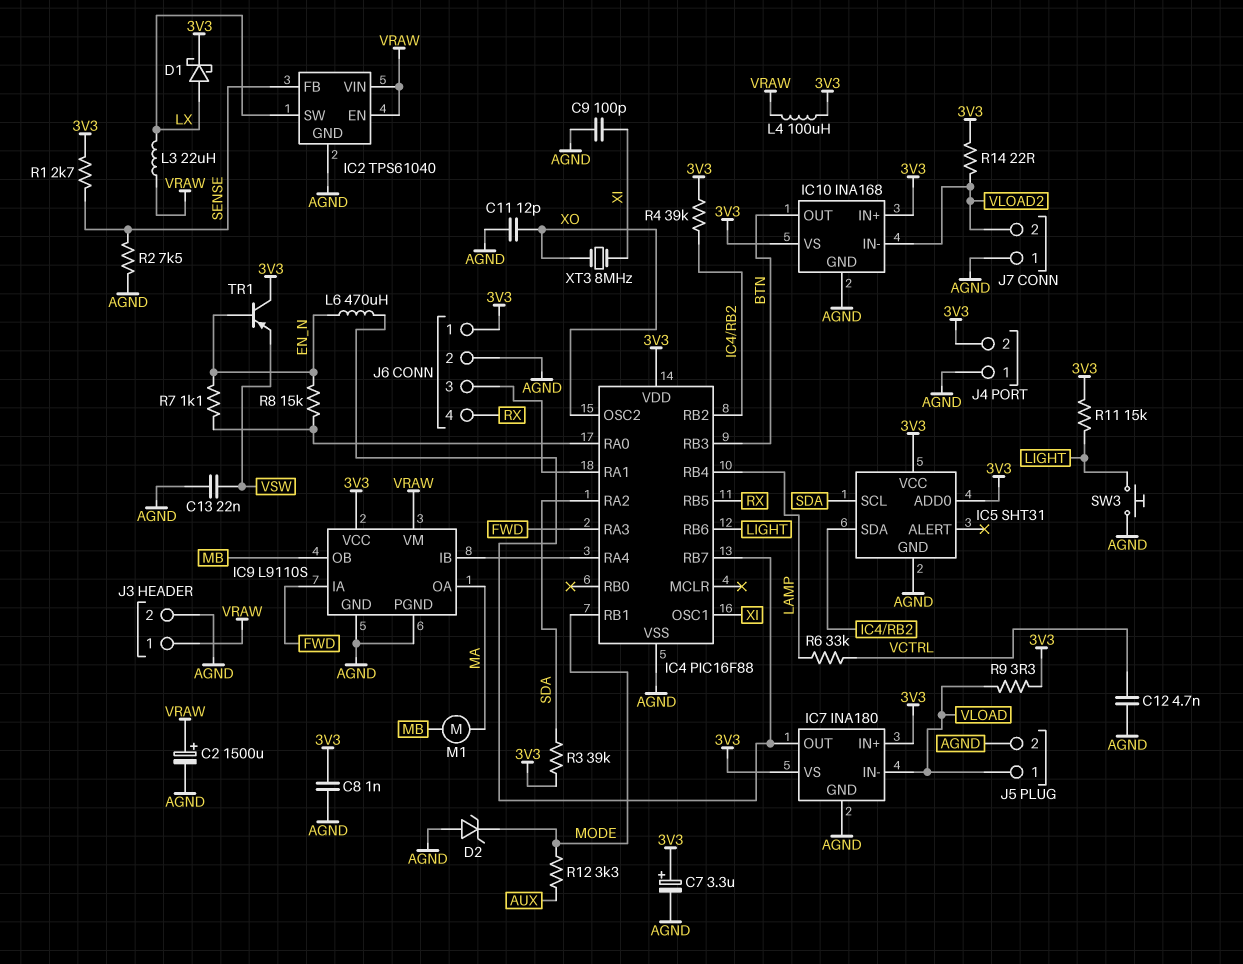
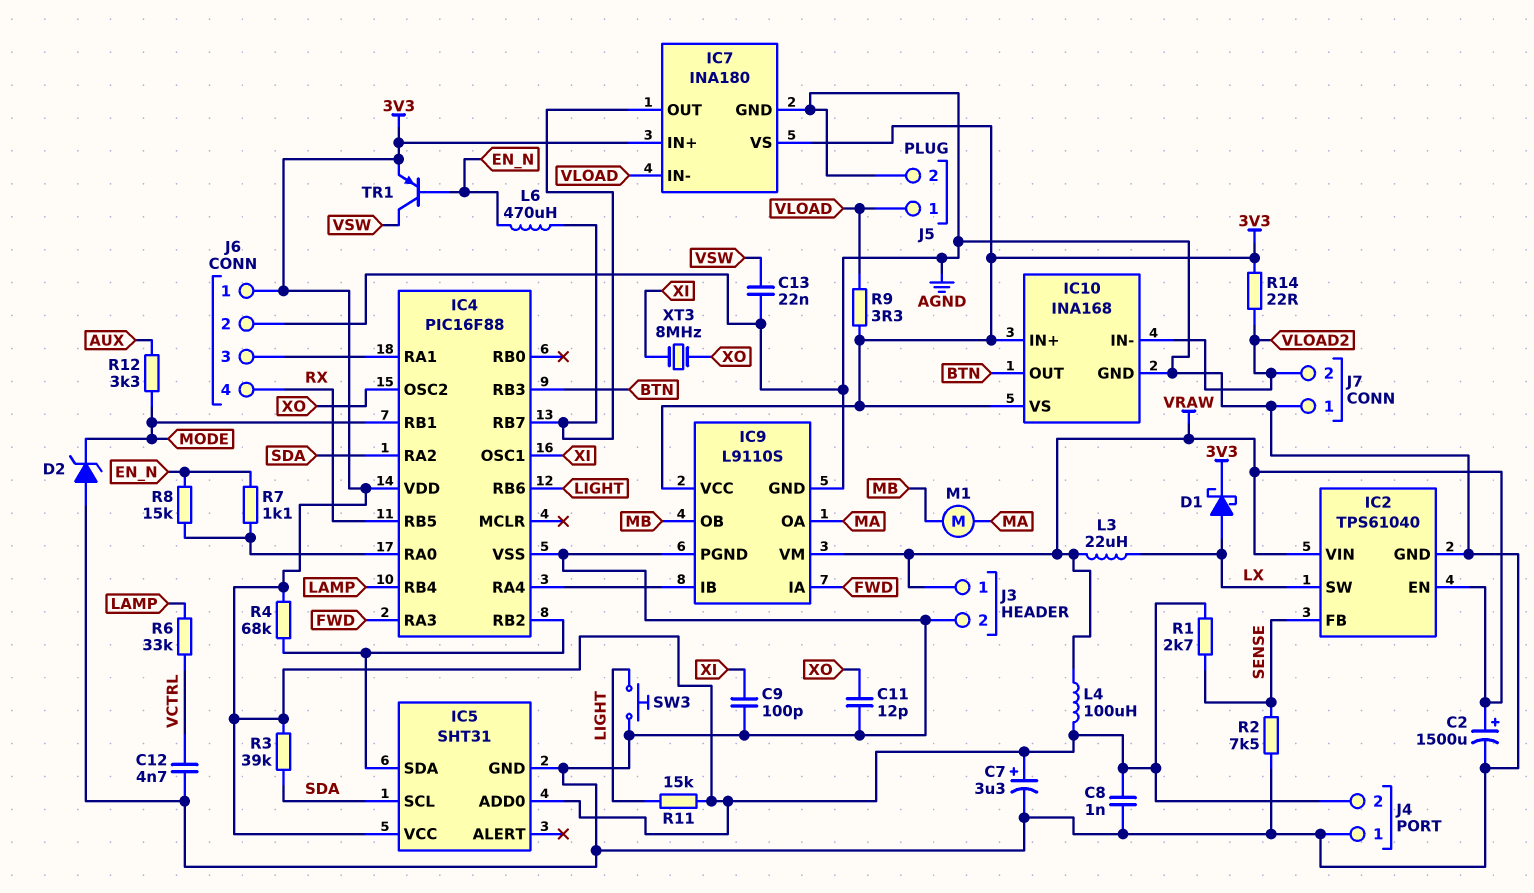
R4: 39k (3V3, IC4/RB2) -> 68k (3V3, IC4/RB2)
TR1: PNP (B EN_N, C 3V3, E VSW) -> PNP (B EN_N, C VSW, E 3V3)

